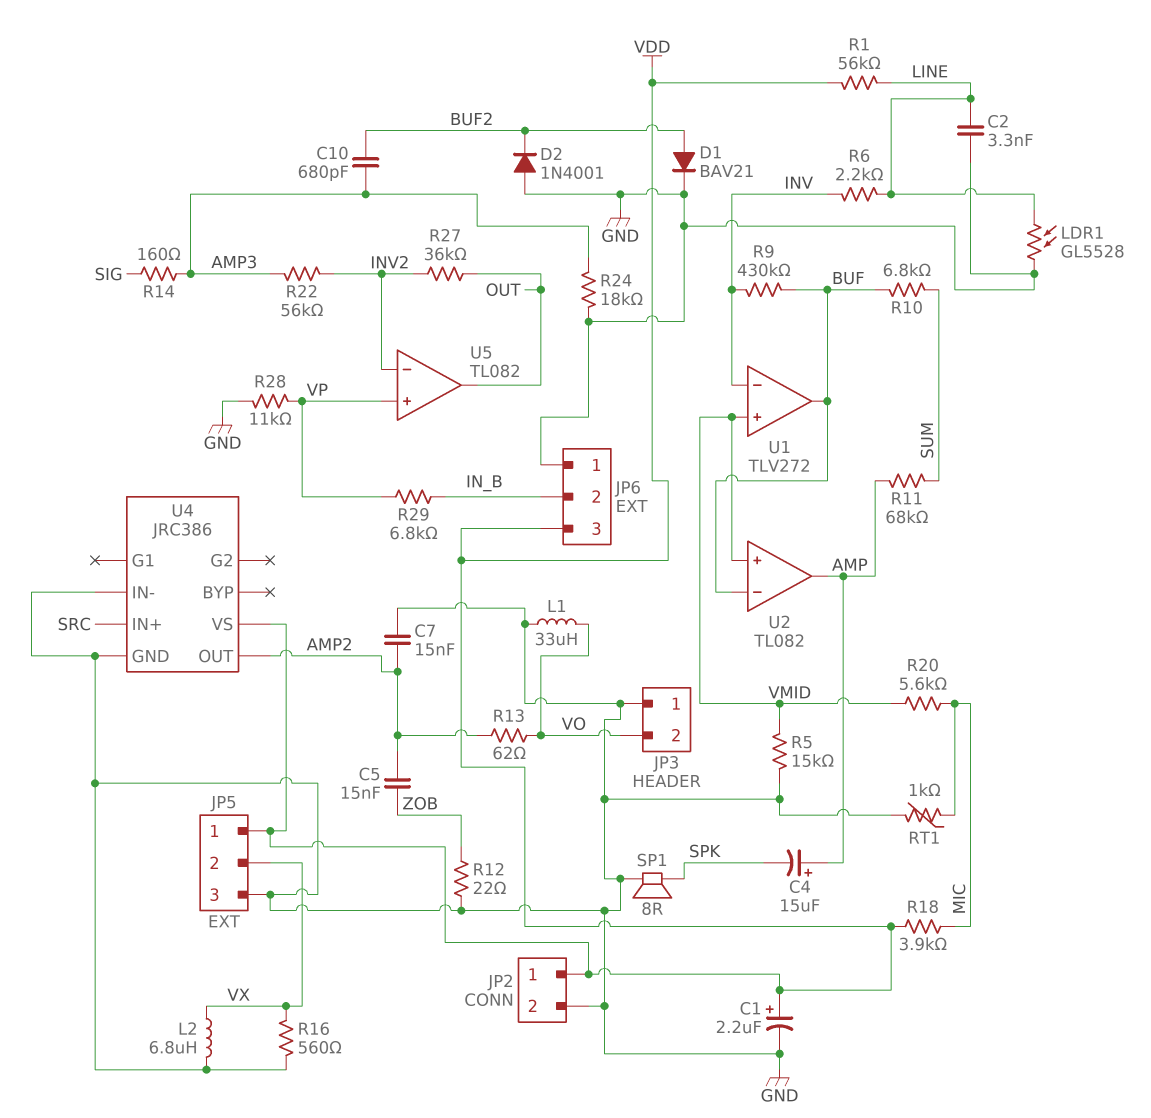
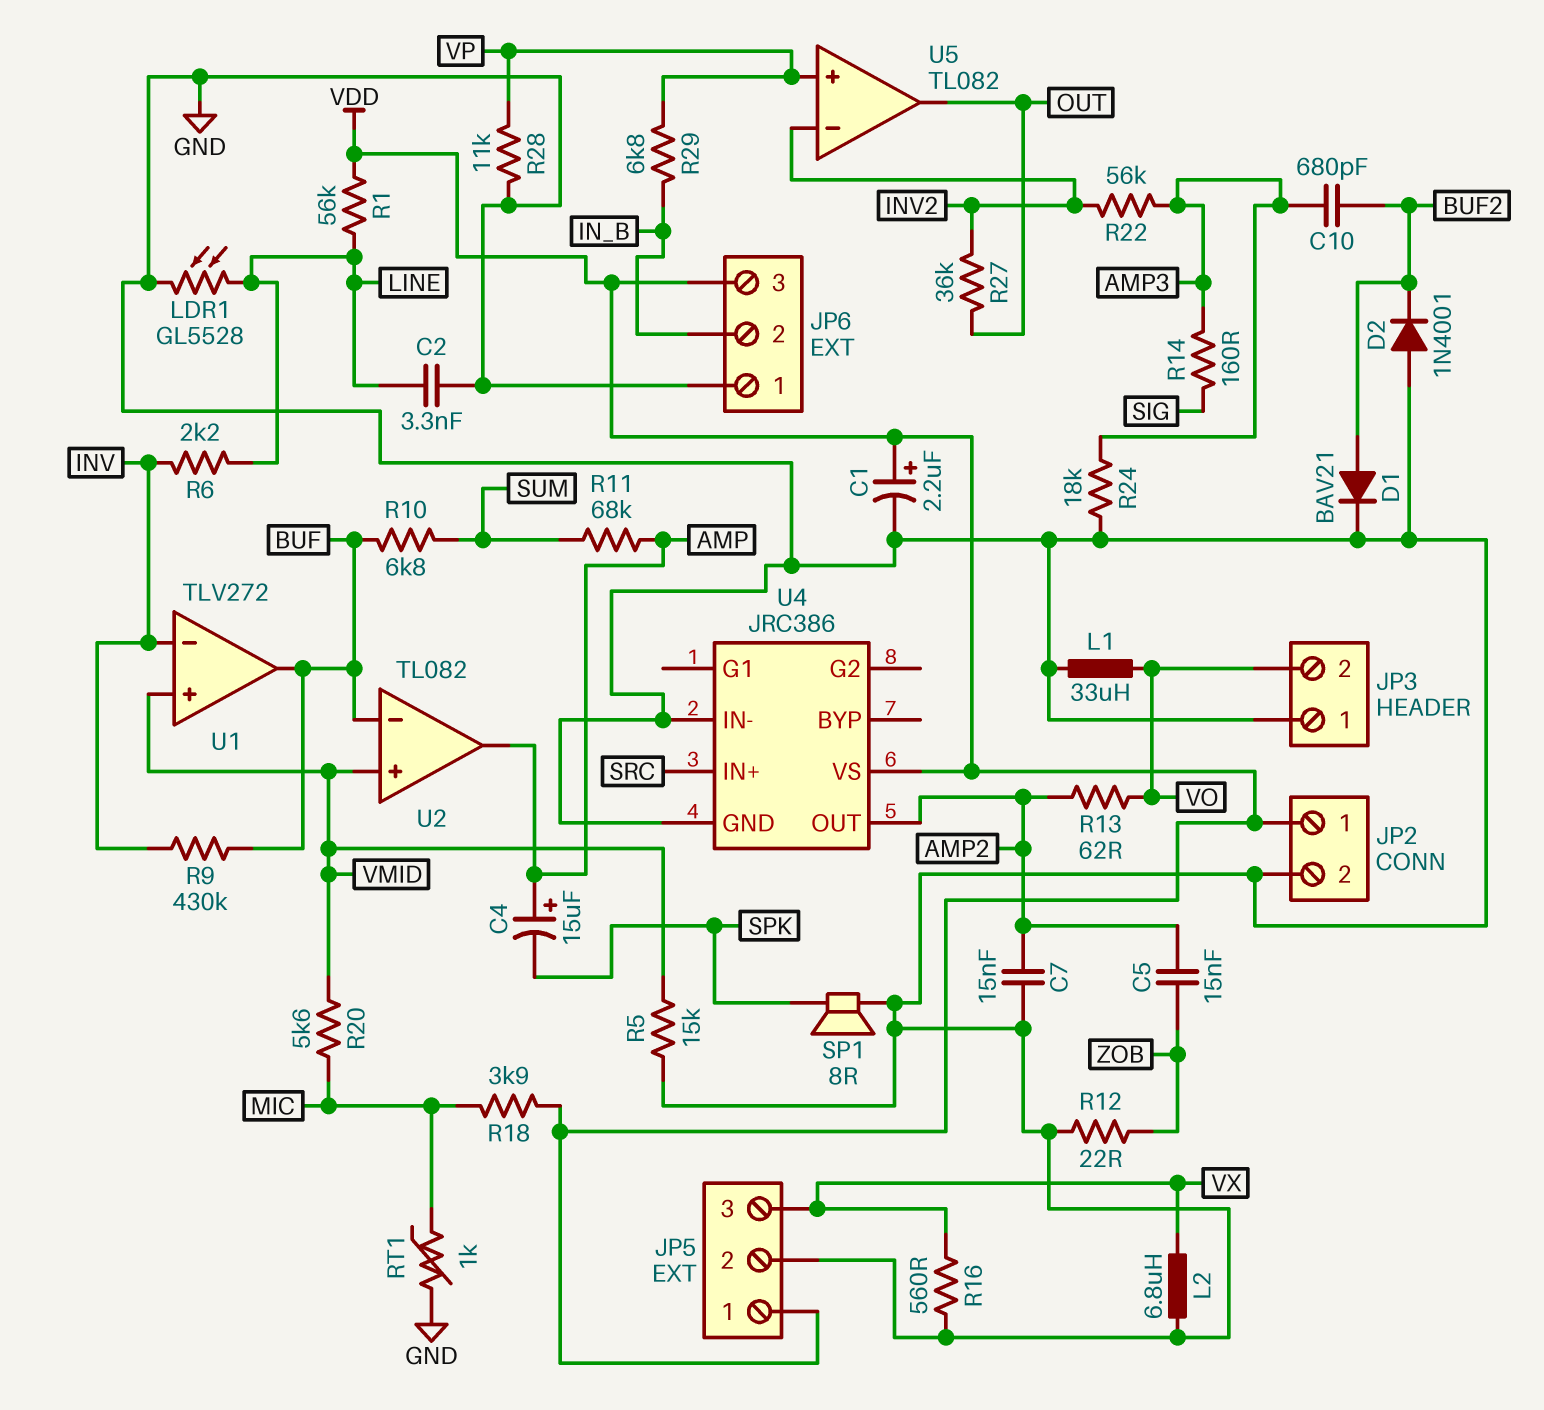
JP5 pin 2: VX -> GND
JP5 pin 3: GND -> VX

